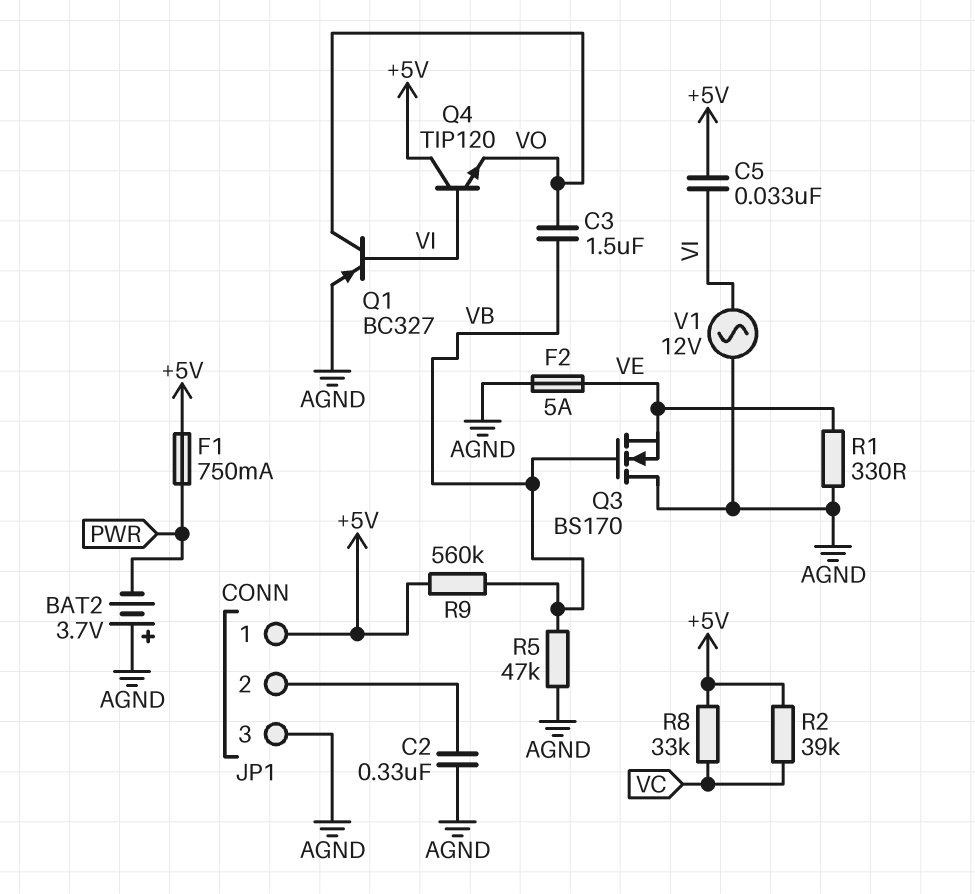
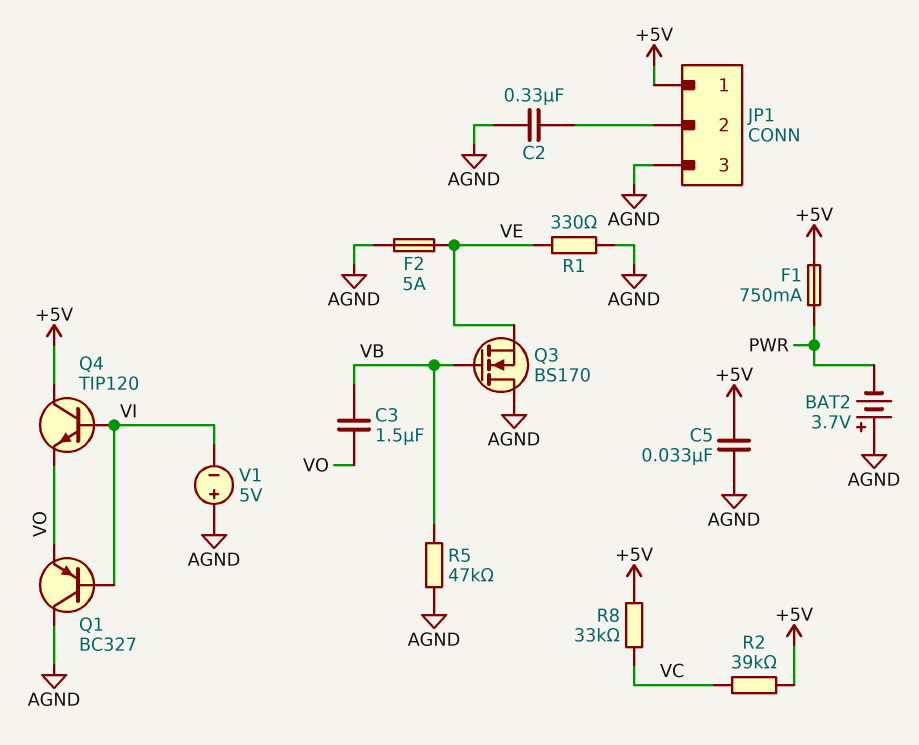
C5: 33nF (+5V, VI) -> 33nF (+5V, AGND)
Q1: PNP BC327 (B VI, C VO, E AGND) -> PNP BC327 (B VI, C AGND, E VO)
R9: 560k (+5V, VB) -> none
V1: AC 12V (AGND, VI) -> 5V (plus AGND, minus VI)

